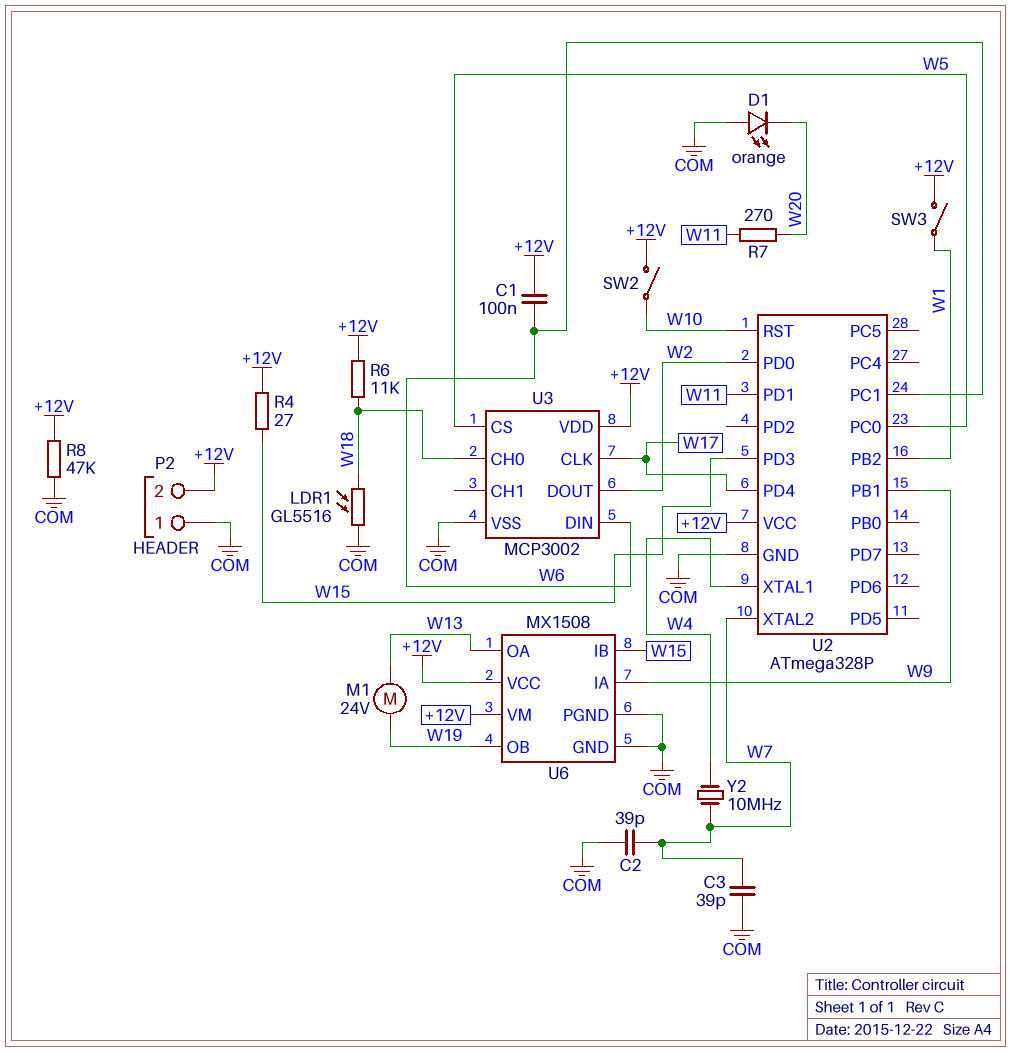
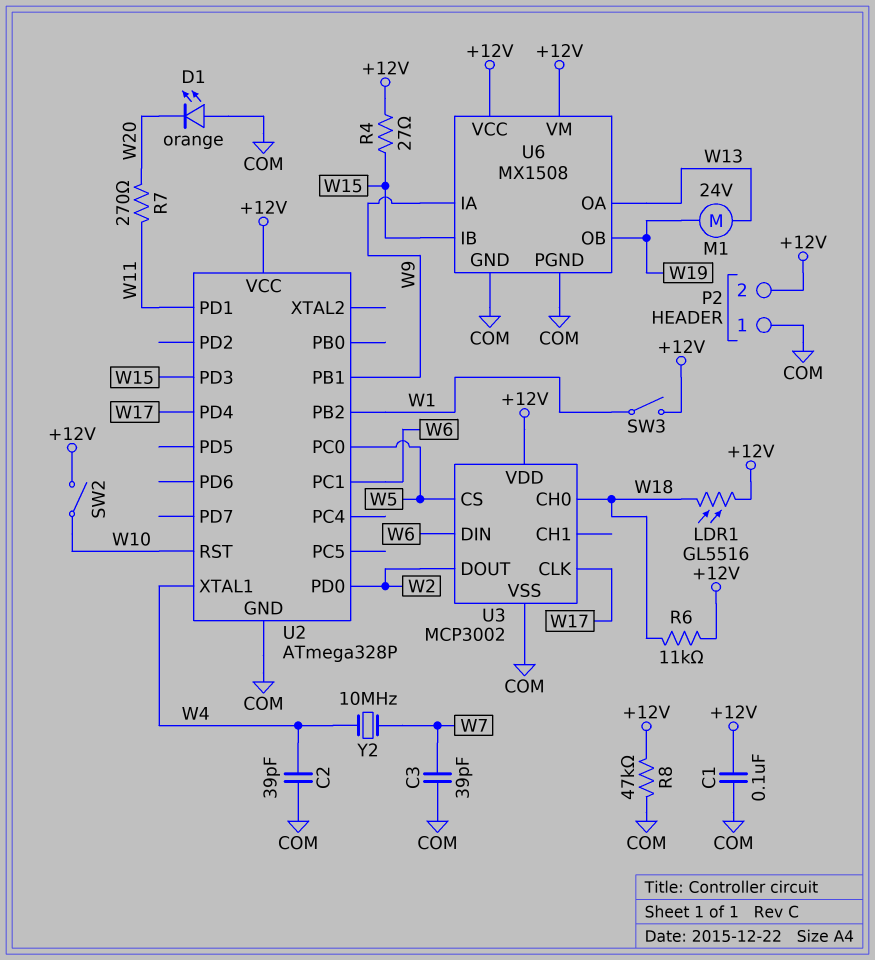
C1: 100nF (+12V, W6) -> 100nF (+12V, COM)
C2: 39pF (COM, W7) -> 39pF (COM, W4)
LDR1: GL5516 (COM, W18) -> GL5516 (+12V, W18)
U2 pin XTAL2: W7 -> none

